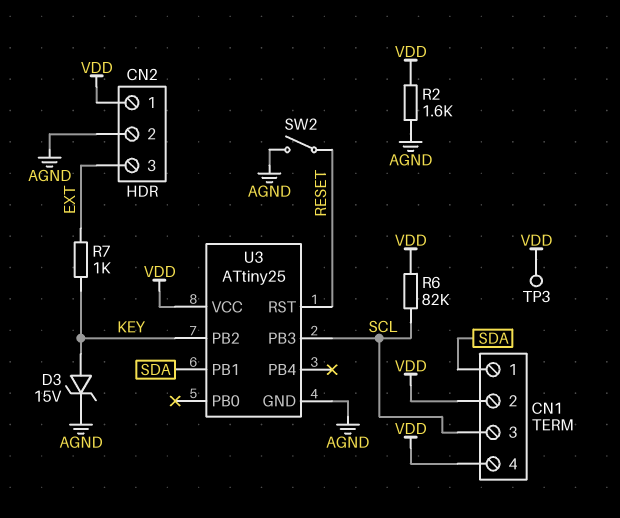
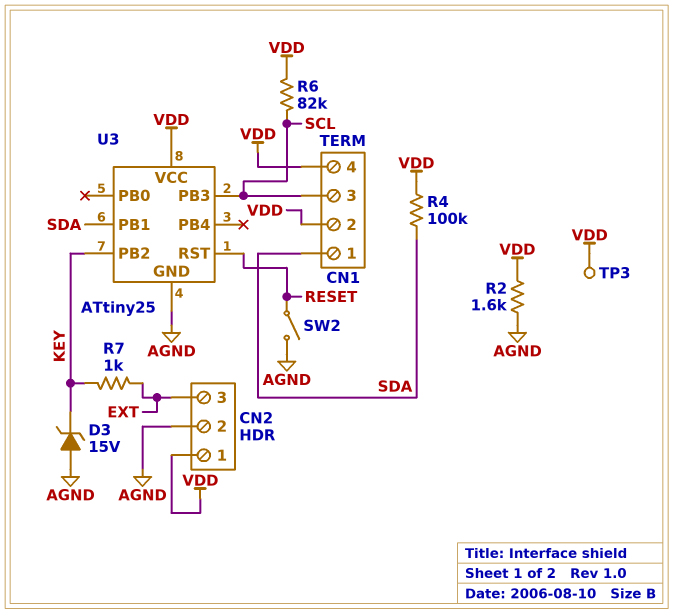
D3: zener 15V (A KEY, K AGND) -> zener 15V (A AGND, K KEY)
R4: none -> 100k (SDA, VDD)

